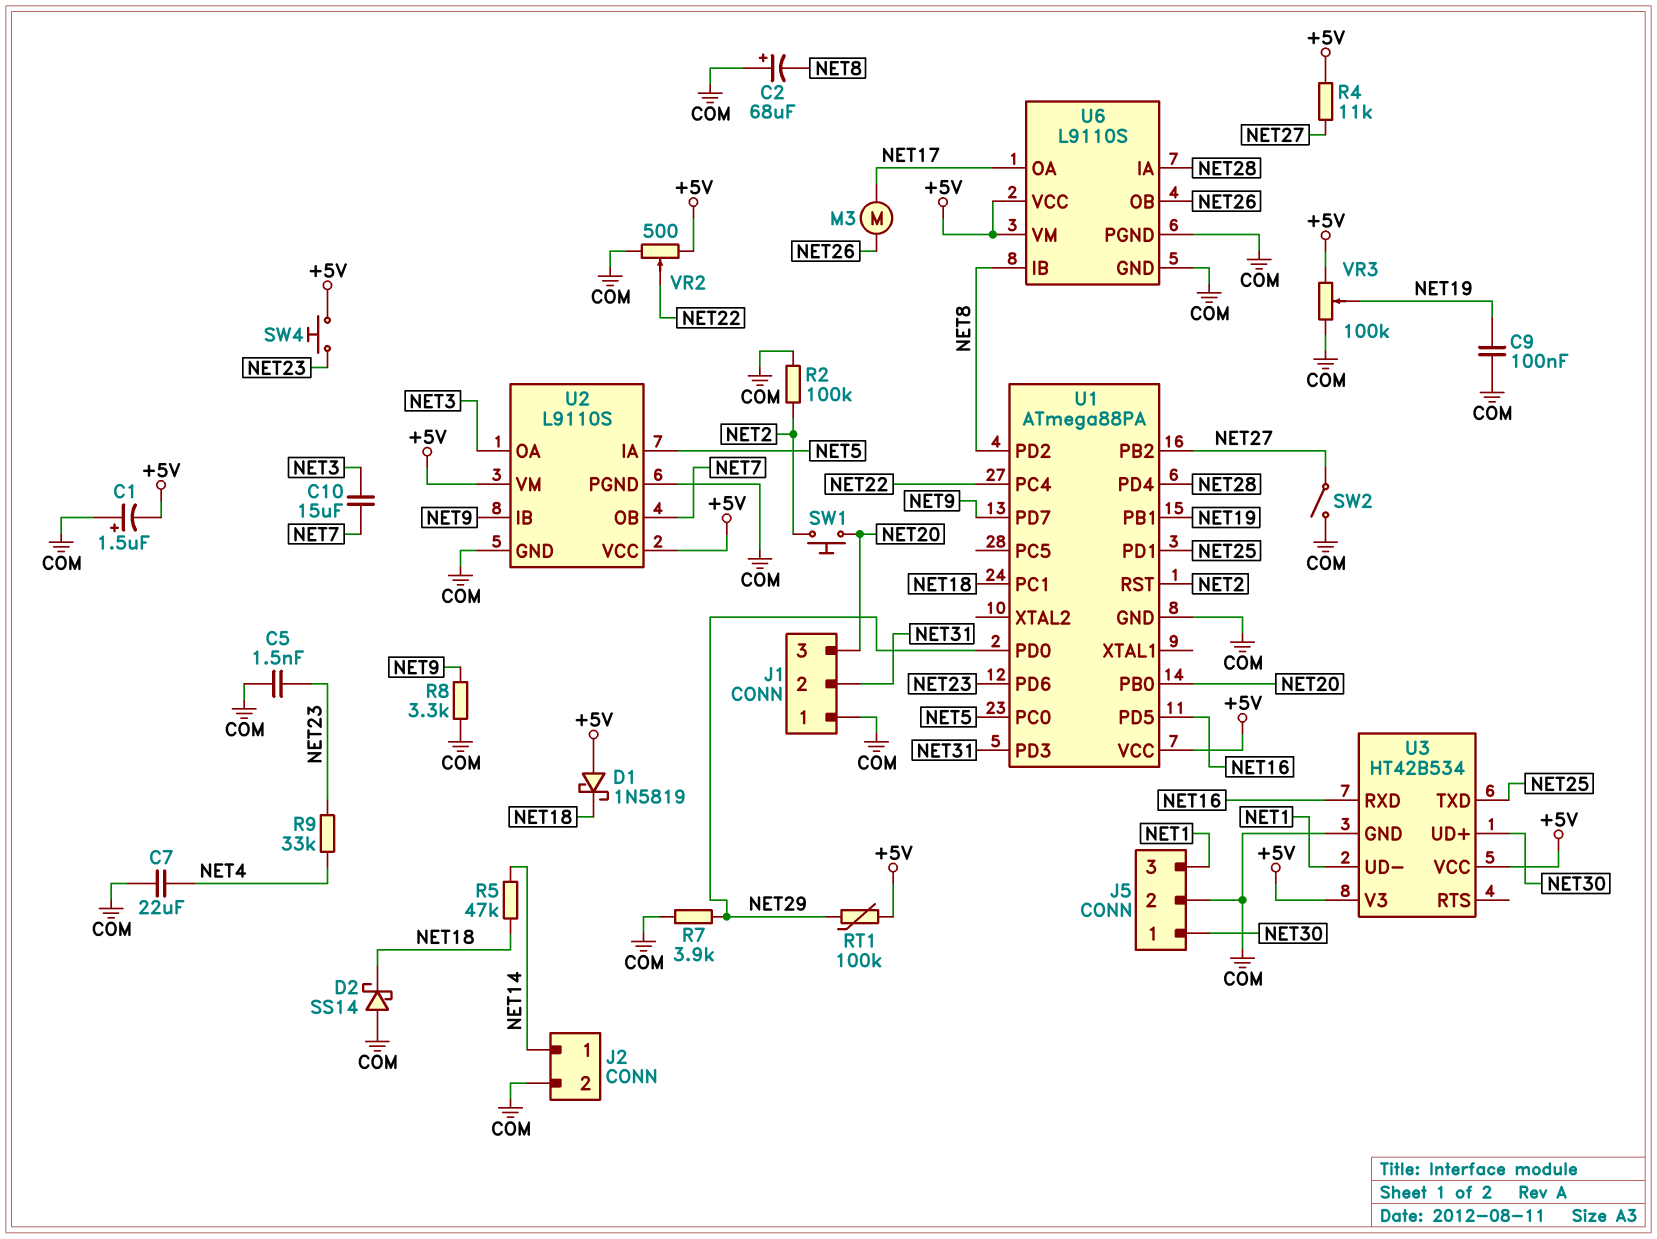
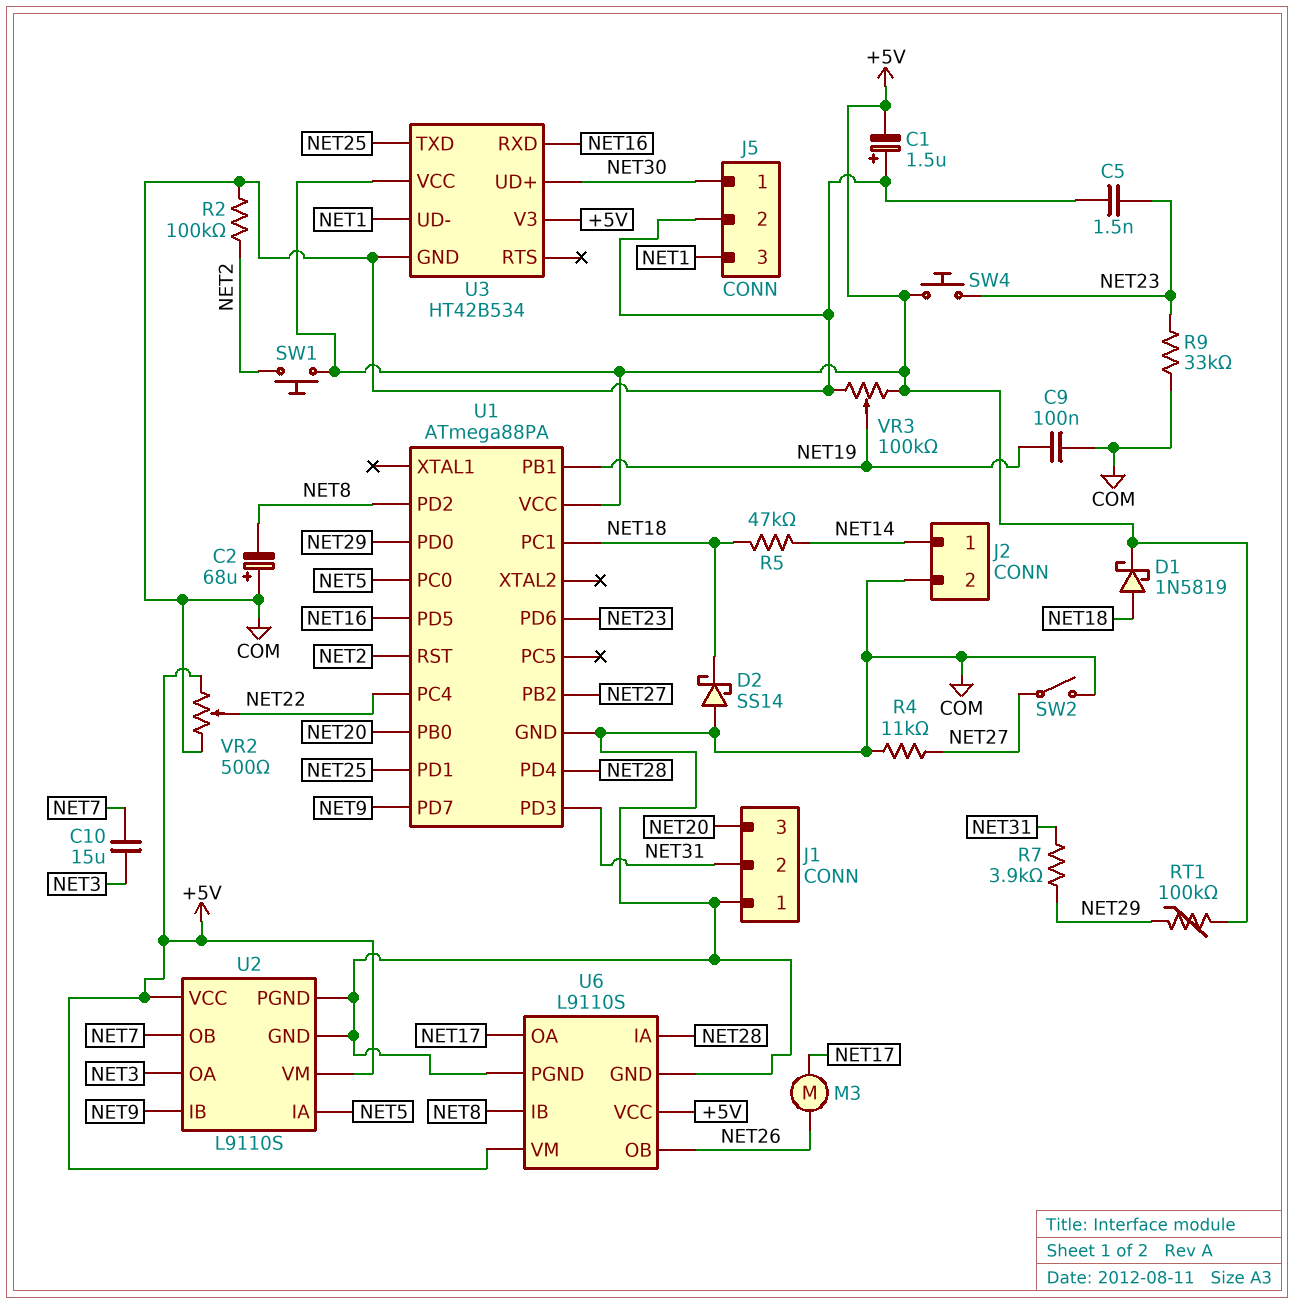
C7: 22uF (COM, NET4) -> none
D1: schottky 1N5819 (A +5V, K NET18) -> schottky 1N5819 (A NET18, K +5V)
R4: 11k (+5V, NET27) -> 11k (COM, NET27)
R7: 3.9k (COM, NET29) -> 3.9k (NET29, NET31)
R8: 3.3k (COM, NET9) -> none
R9: 33k (NET4, NET23) -> 33k (COM, NET23)
SW1: button (NET2, NET20) -> button (+5V, NET2)

